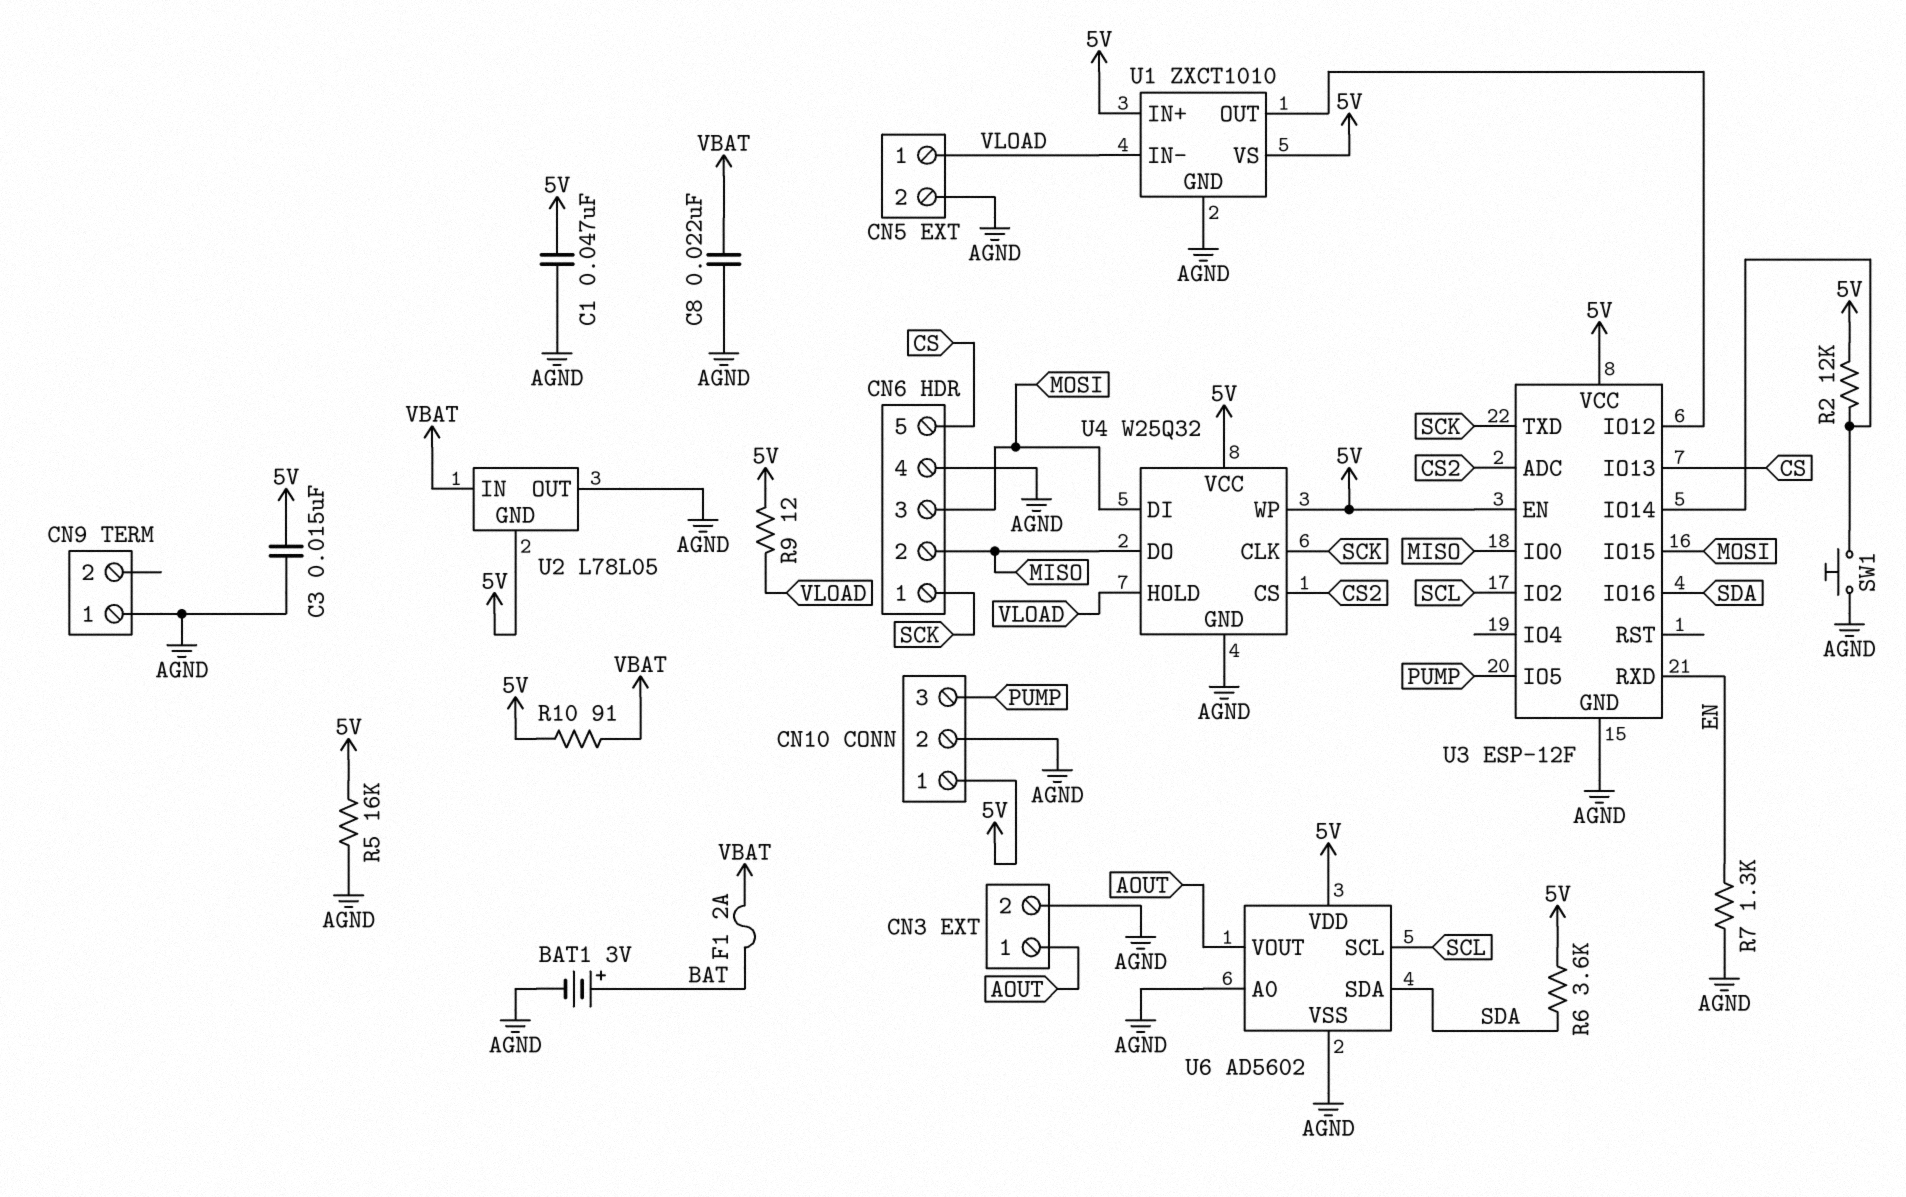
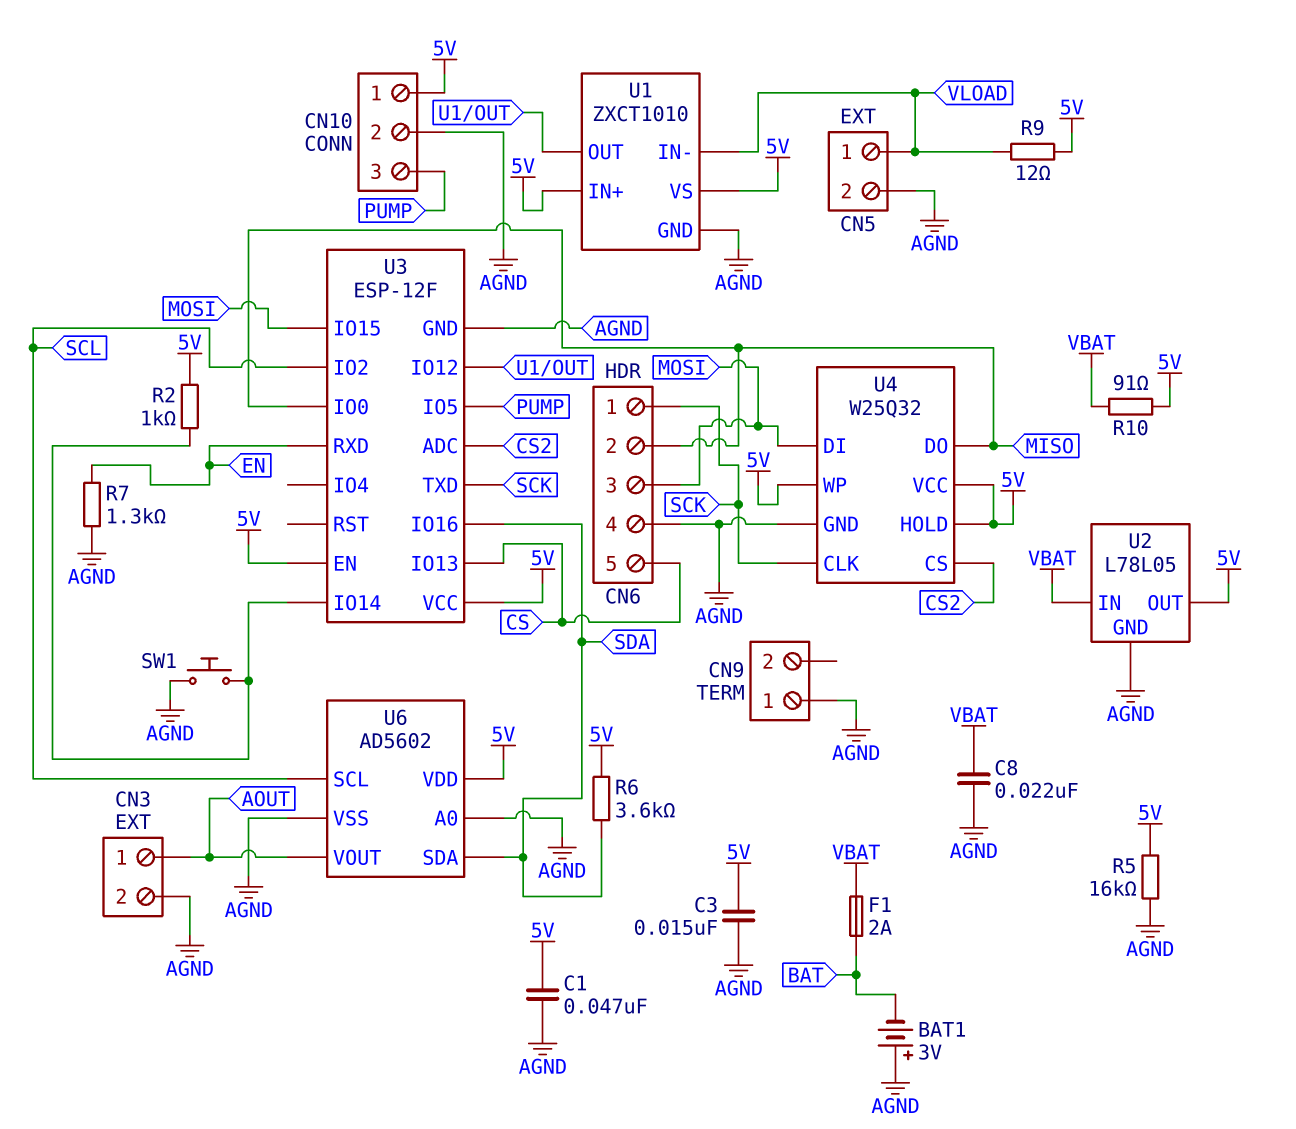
BAT1: 3V (plus BAT, minus AGND) -> 3V (plus AGND, minus BAT)
R2: 12k (5V, U3/IO14) -> 1k (5V, U3/IO14)
U2 pin GND: 5V -> AGND
U2 pin OUT: AGND -> 5V
U4 pin HOLD: VLOAD -> 5V

